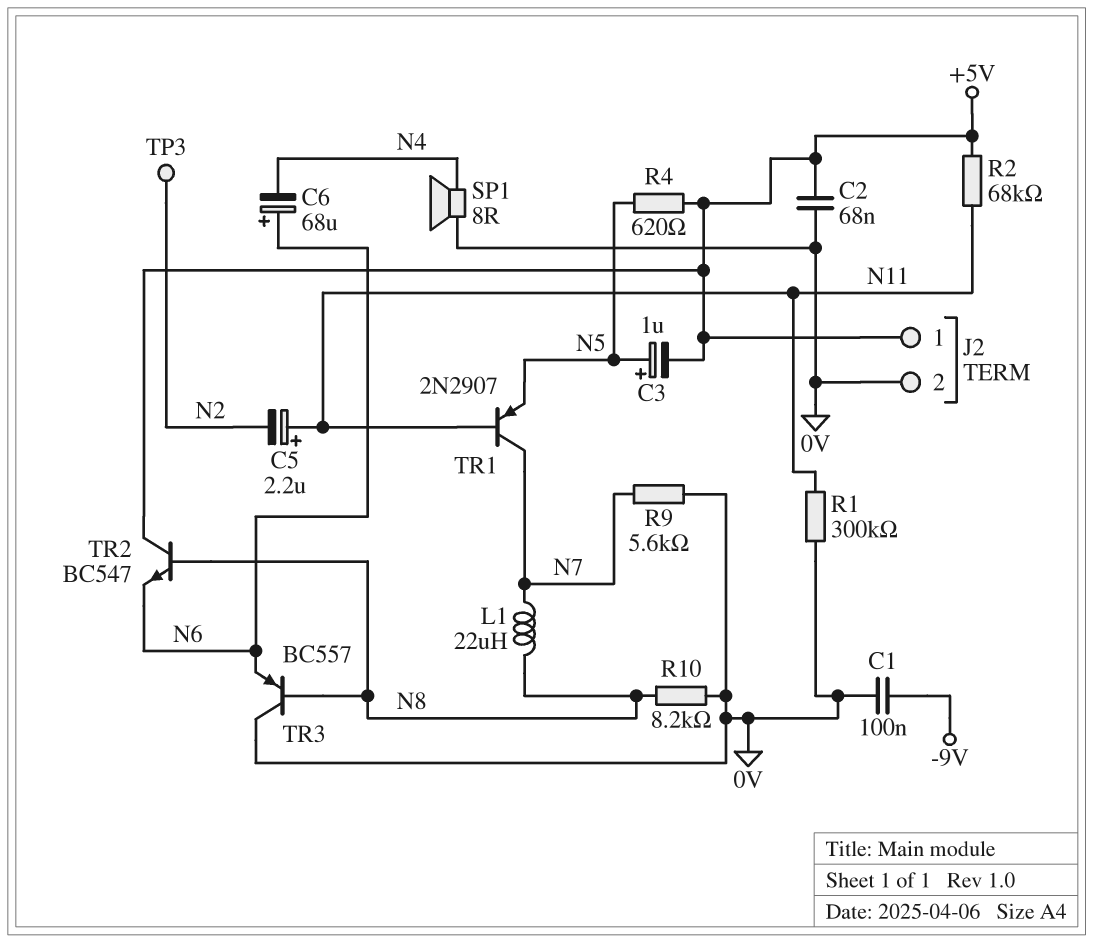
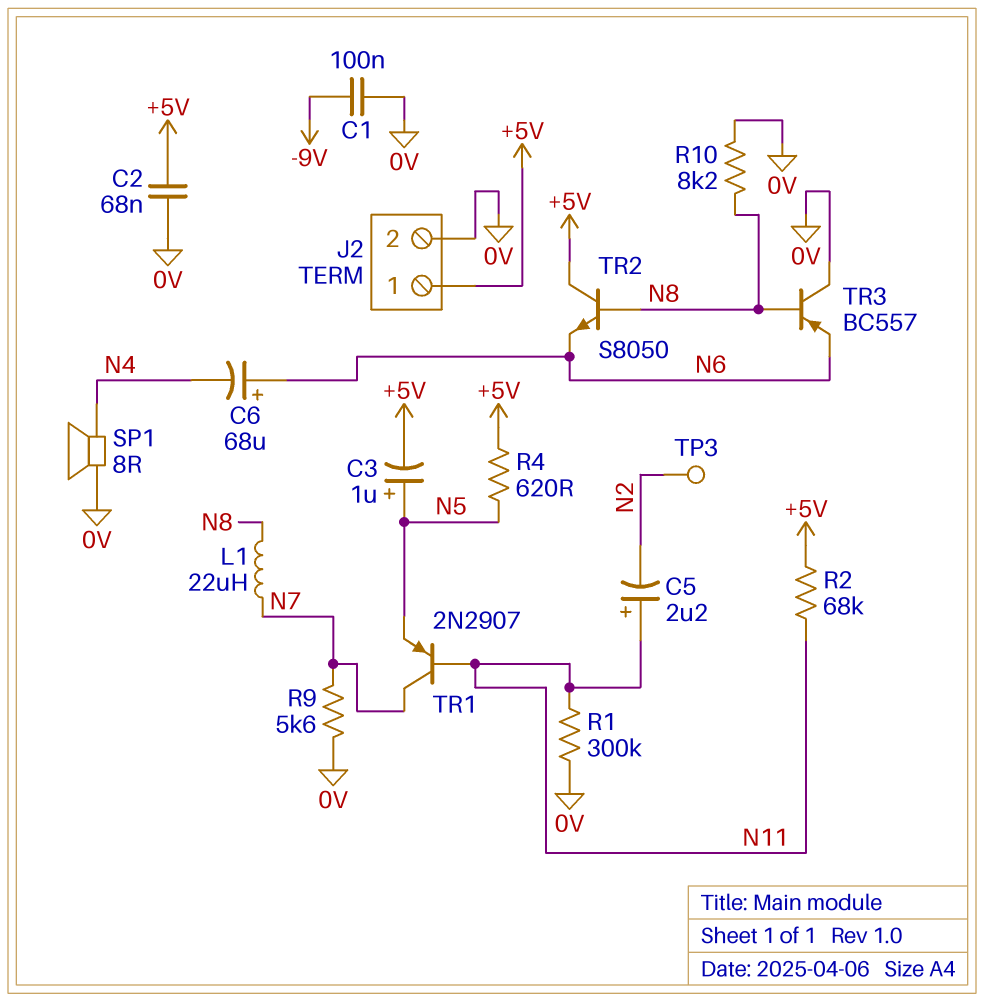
TR2: NPN BC547 (B N8, C +5V, E N6) -> NPN S8050 (B N8, C +5V, E N6)

